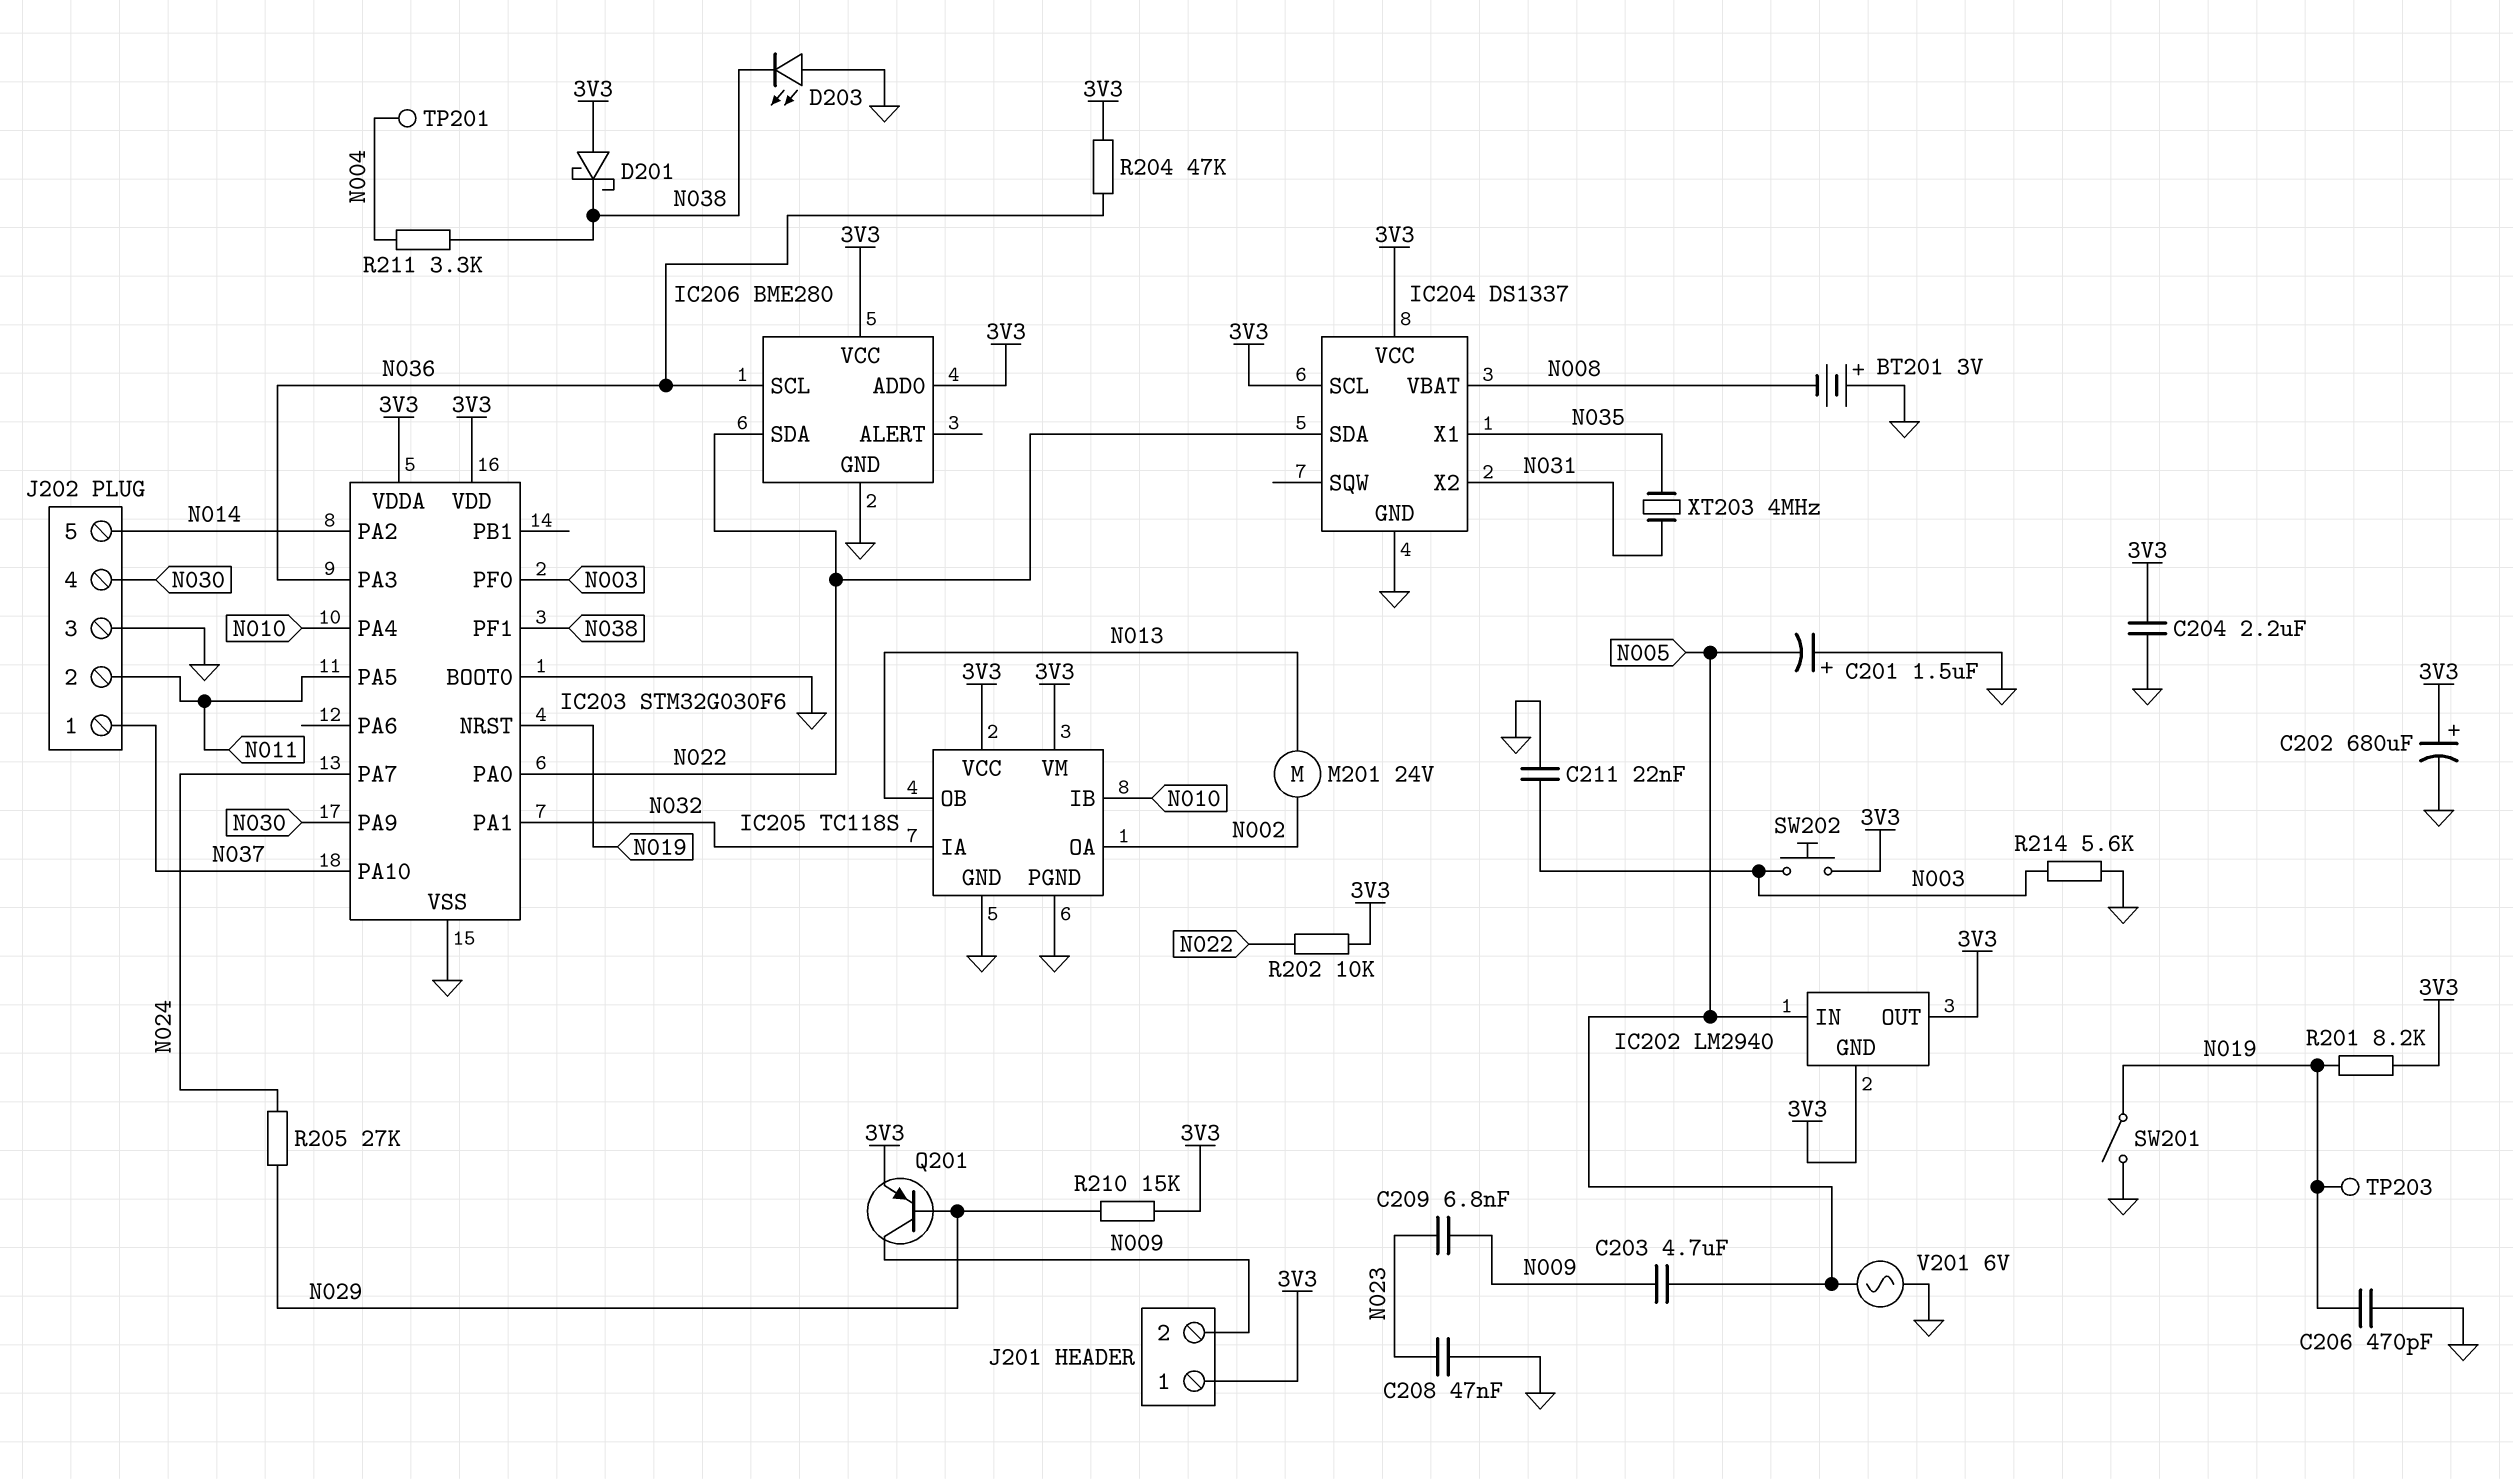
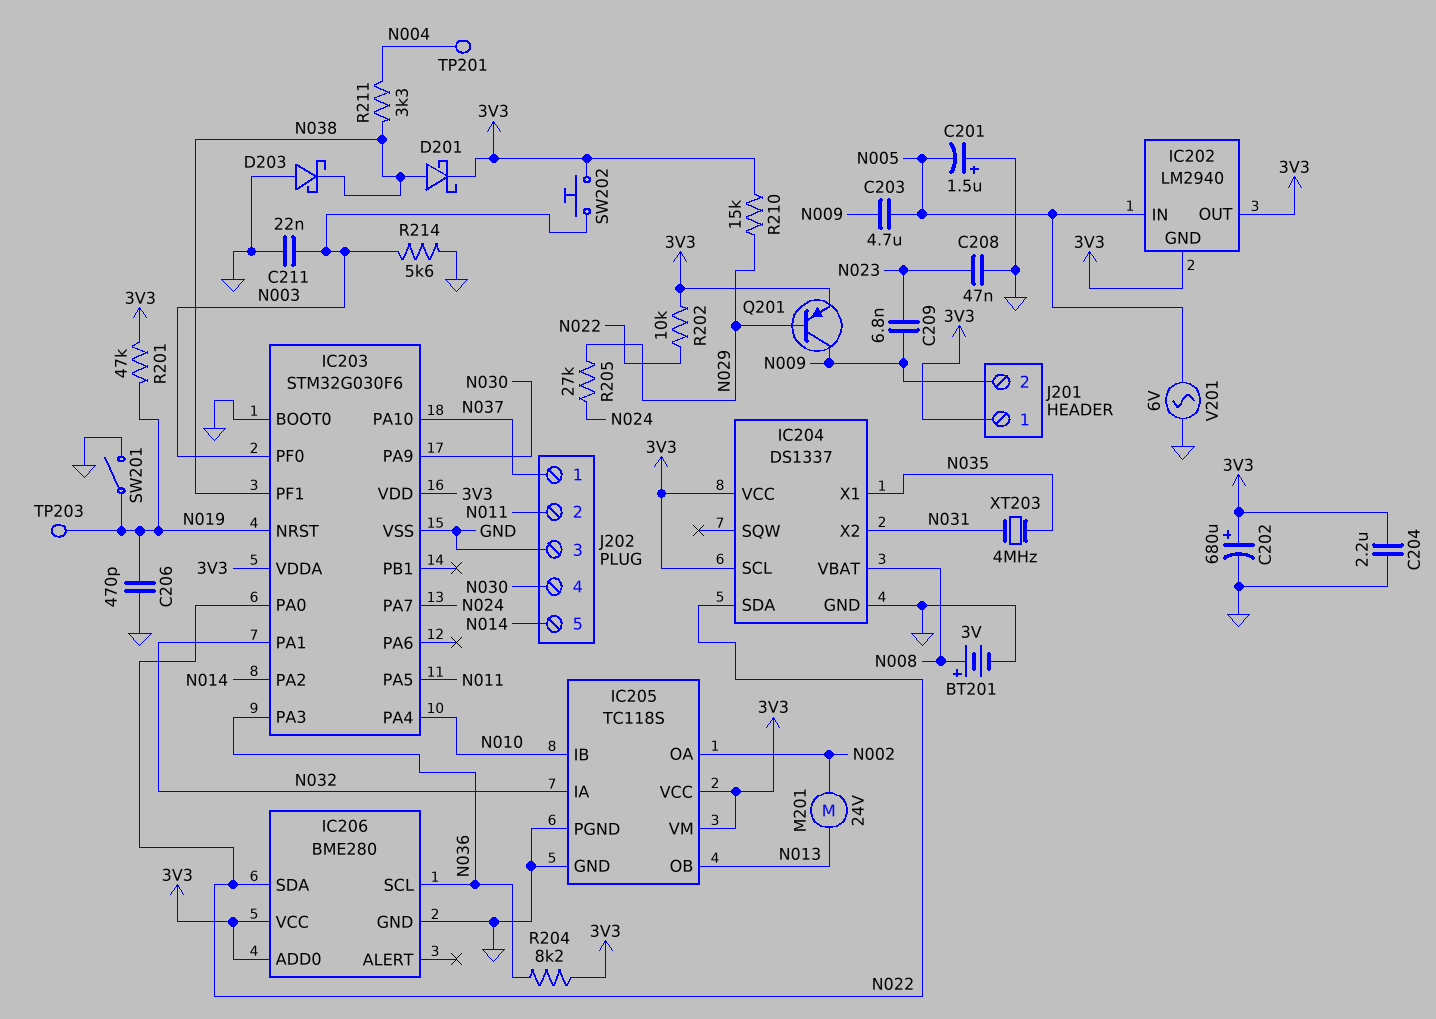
BT201: 3V (plus GND, minus N008) -> 3V (plus N008, minus GND)
D201: schottky (A 3V3, K N038) -> schottky (A N038, K 3V3)
D203: LED (A GND, K N038) -> schottky (A GND, K N038)
R201: 8.2k (3V3, N019) -> 47k (3V3, N019)
R204: 47k (3V3, N036) -> 8.2k (3V3, N036)

